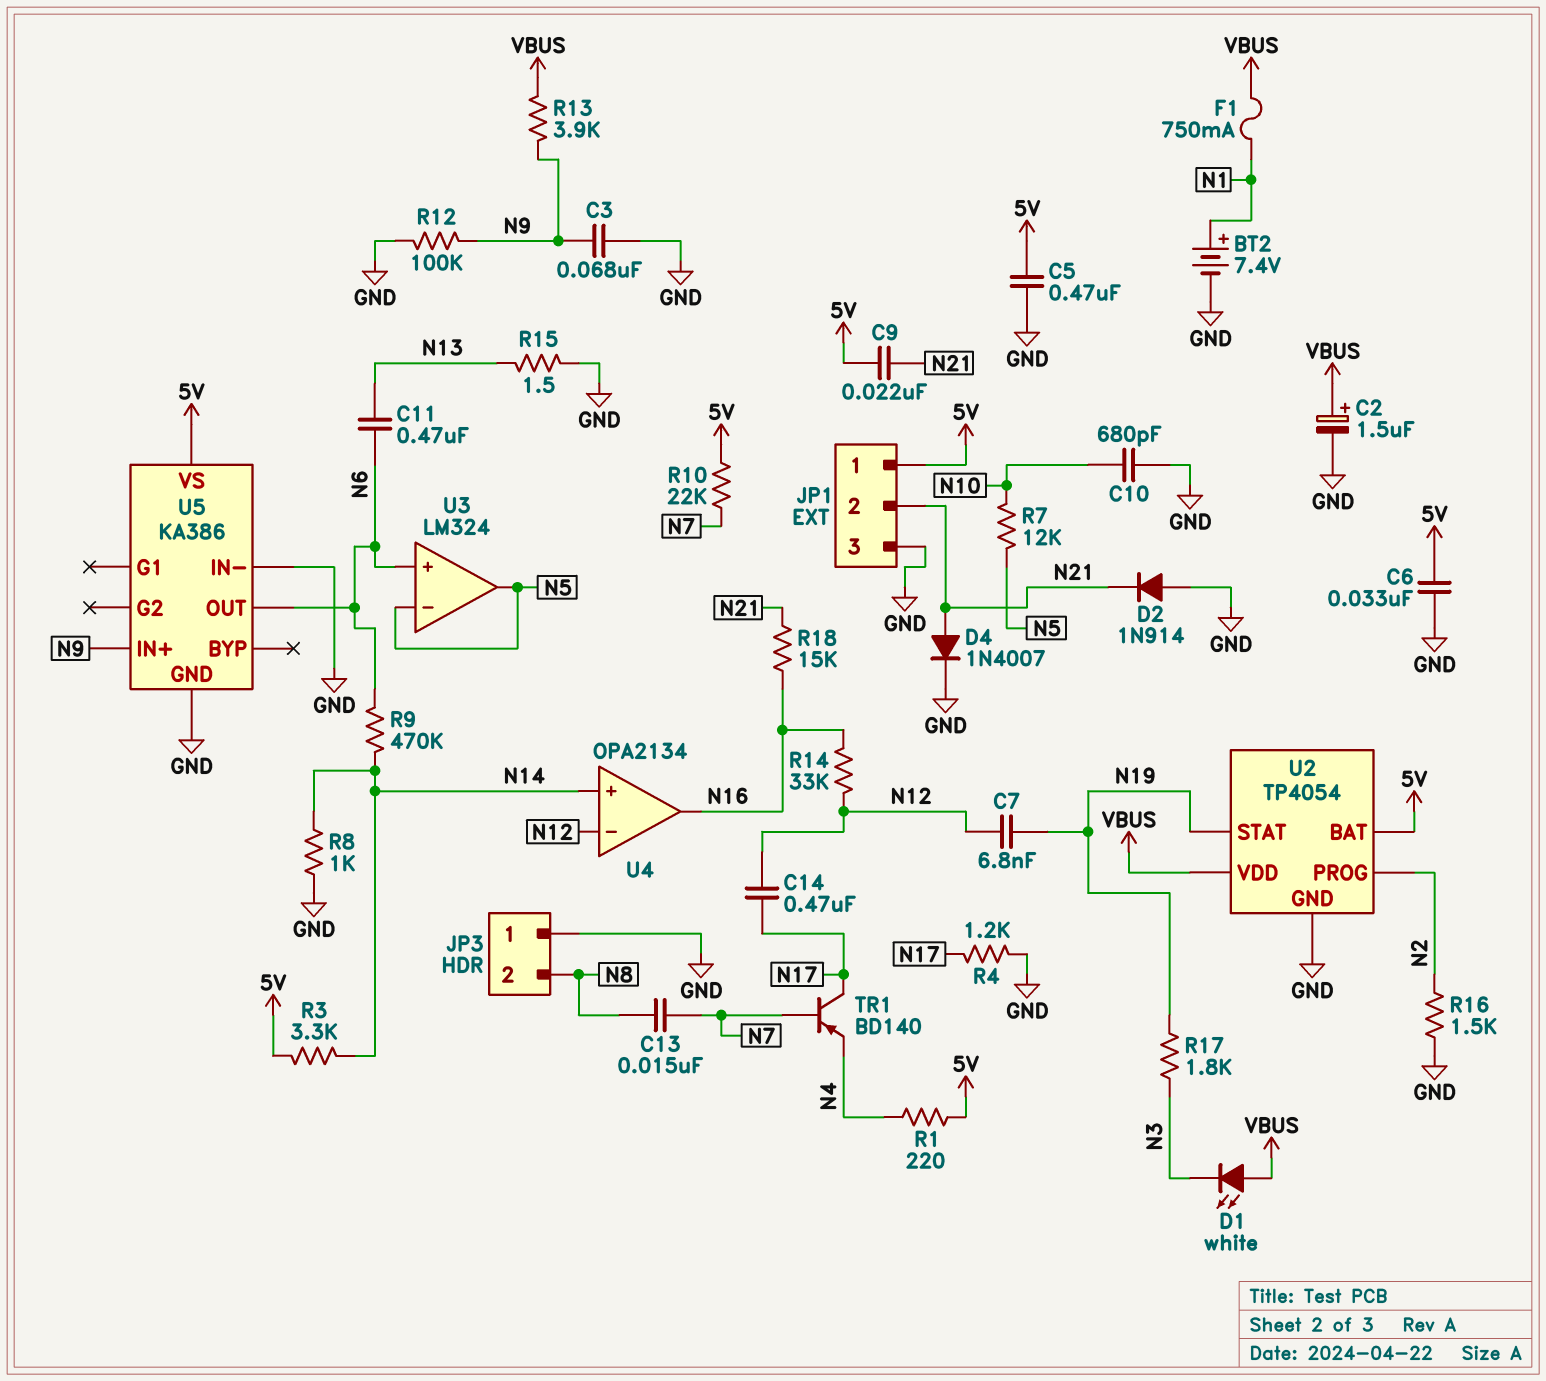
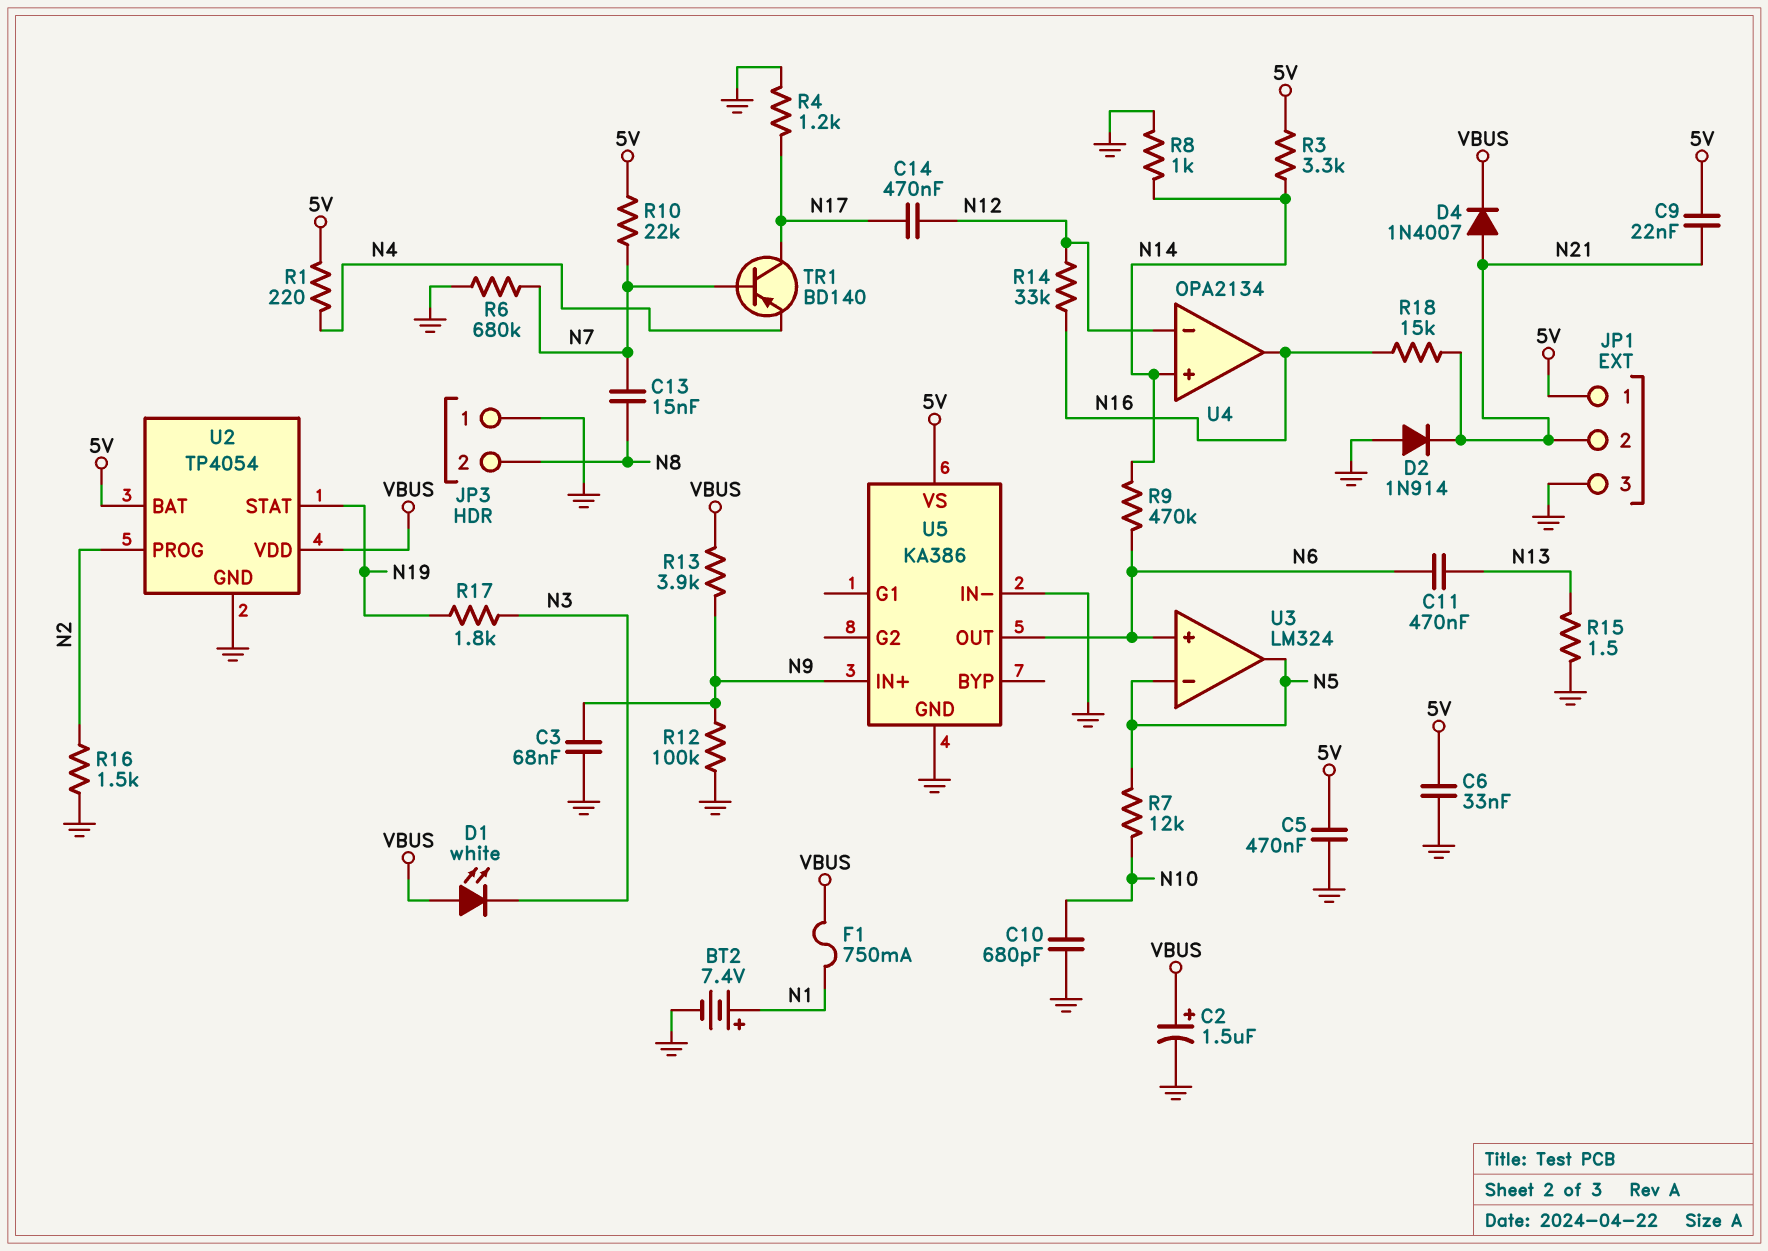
C7: 6.8nF (N12, N19) -> none
D4: diode 1N4007 (A N21, K GND) -> diode 1N4007 (A N21, K VBUS)
R6: none -> 680k (GND, N7)

